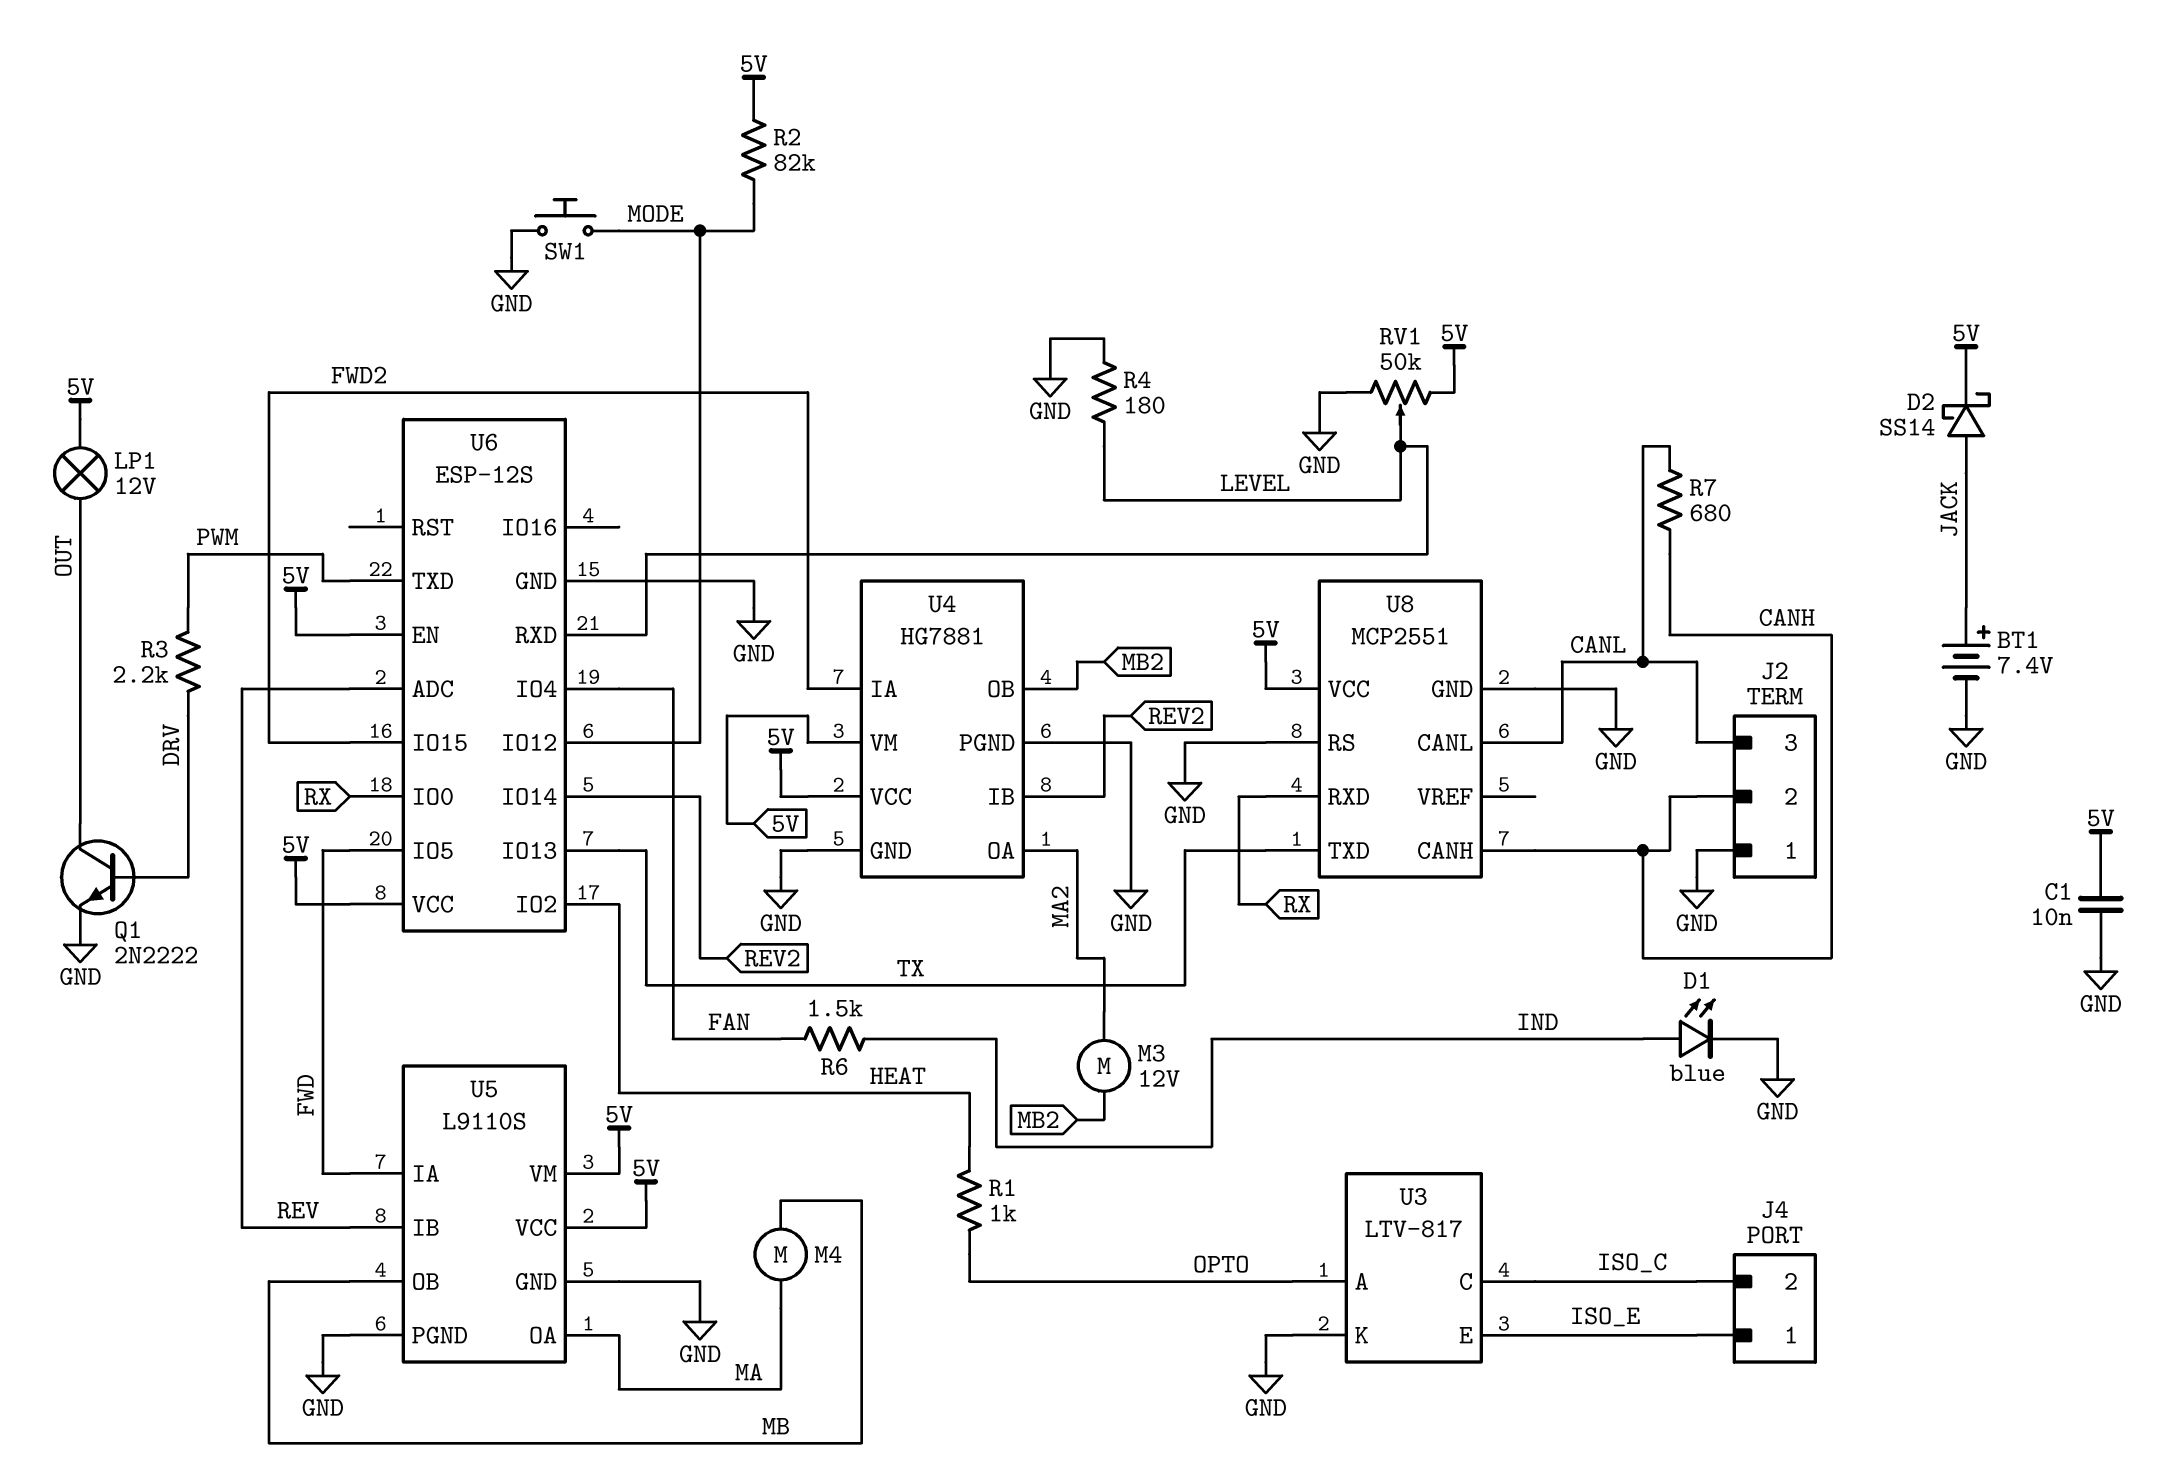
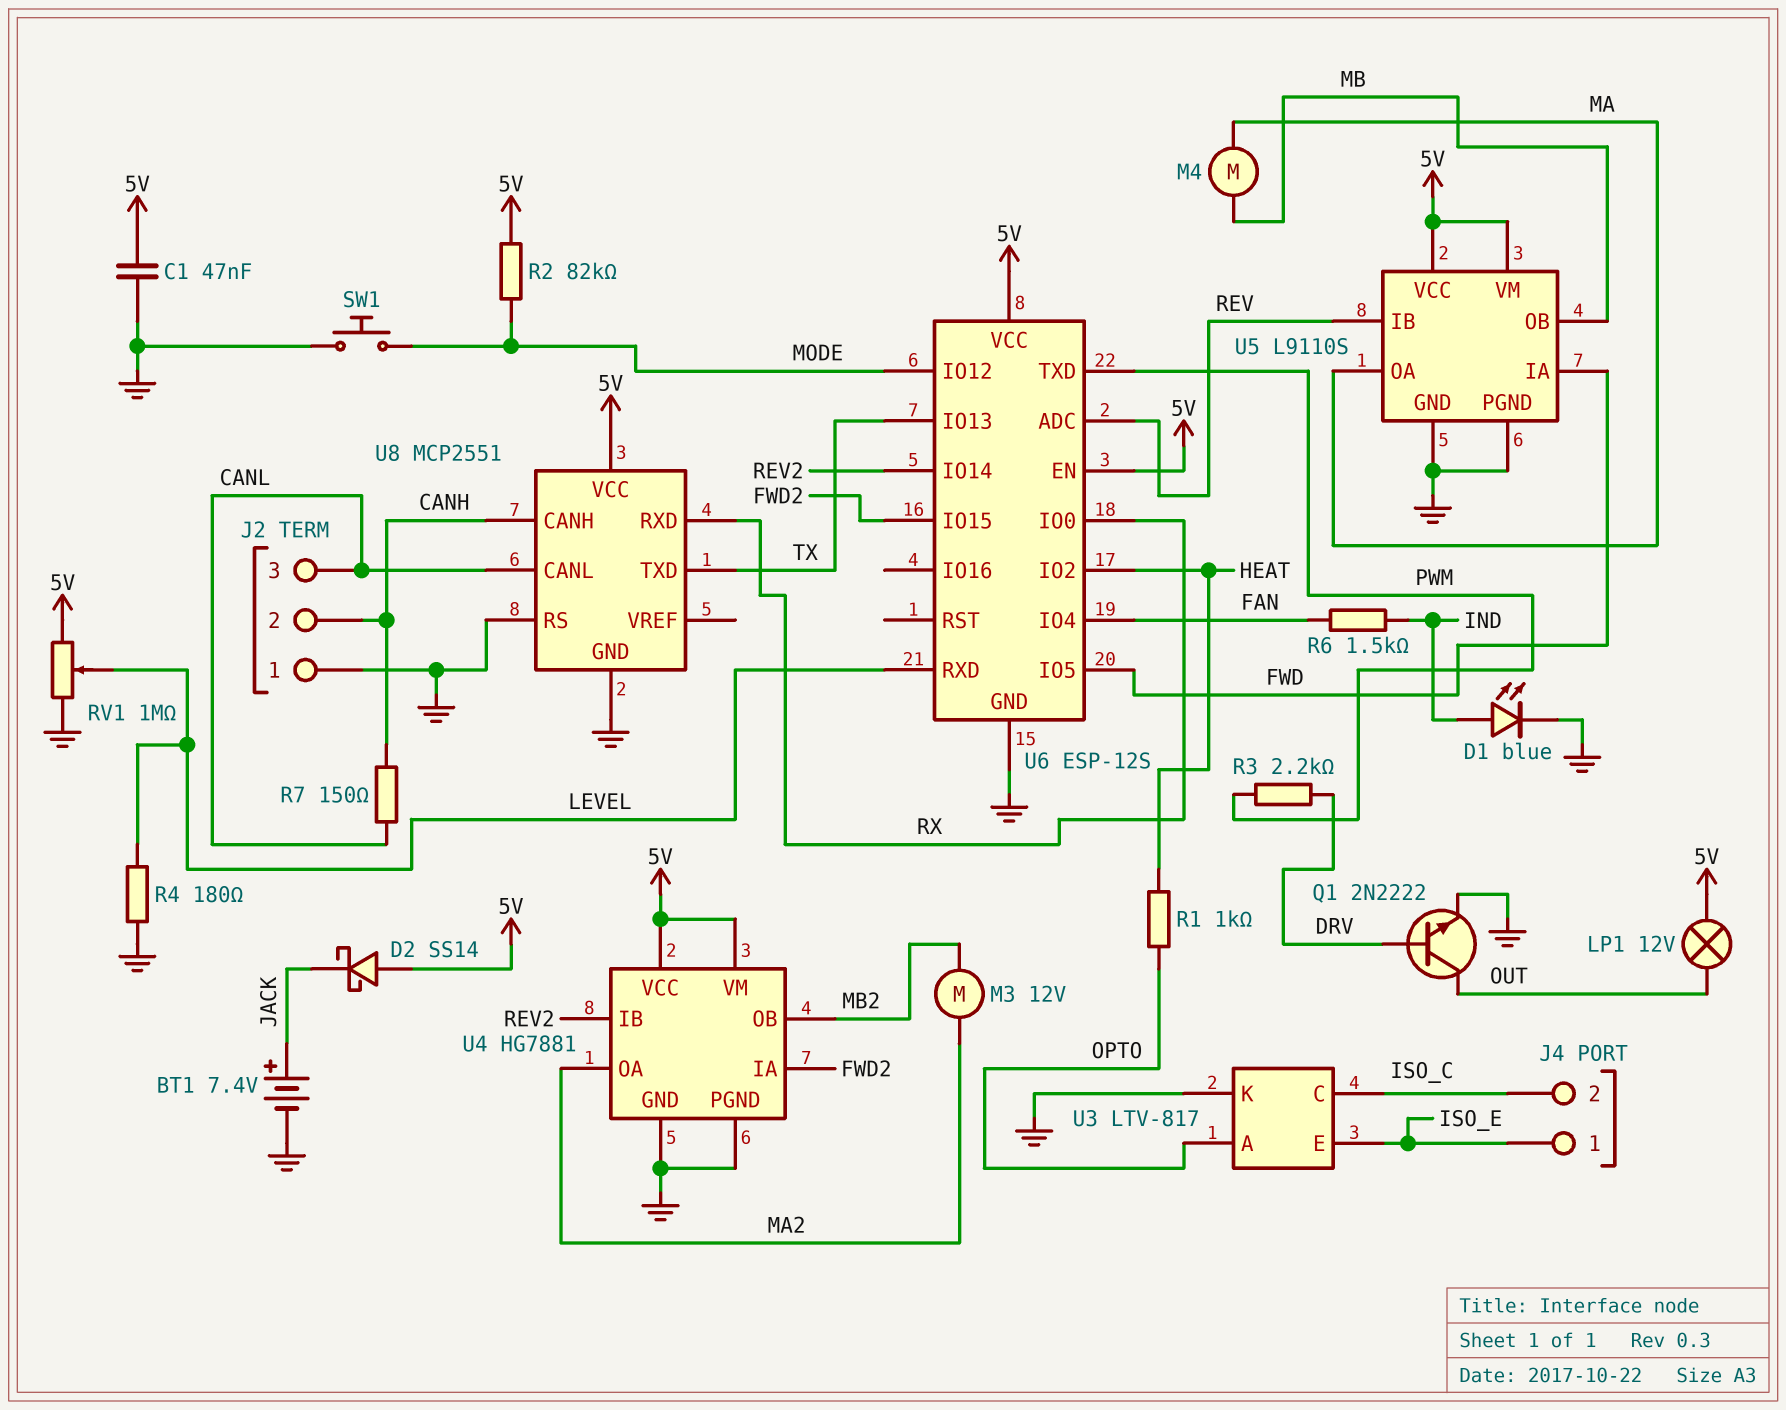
C1: 10nF (5V, GND) -> 47nF (5V, GND)
D2: schottky SS14 (A JACK, K 5V) -> schottky SS14 (A 5V, K JACK)
R7: 680 (CANH, CANL) -> 150 (CANH, CANL)
RV1: 50k (5V, GND, wiper LEVEL) -> 1M (5V, GND, wiper LEVEL)

